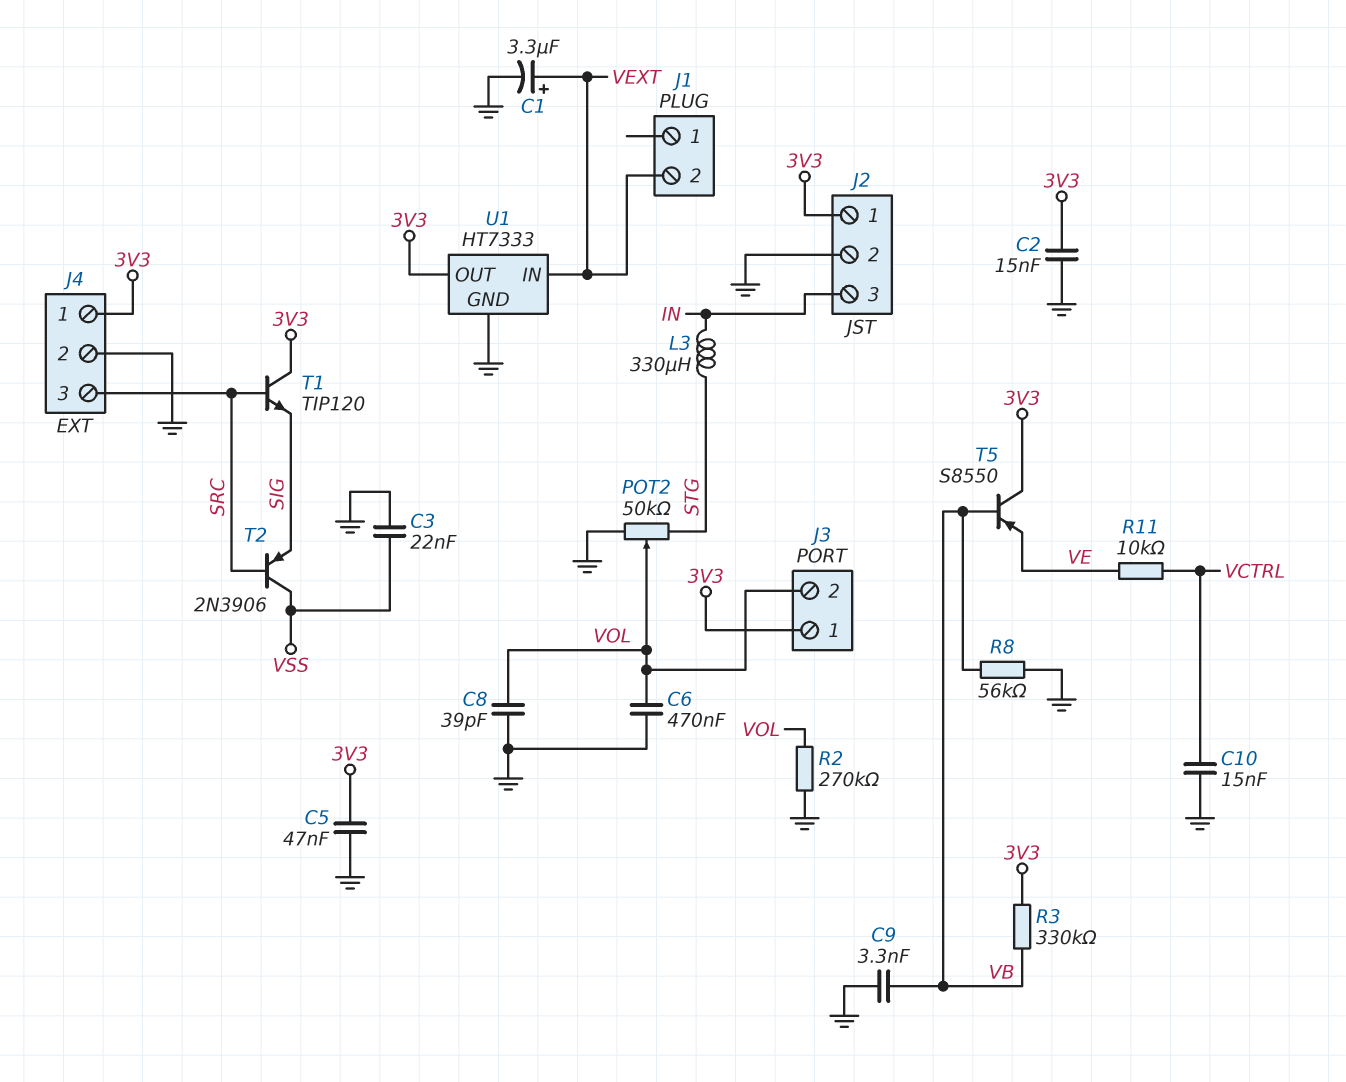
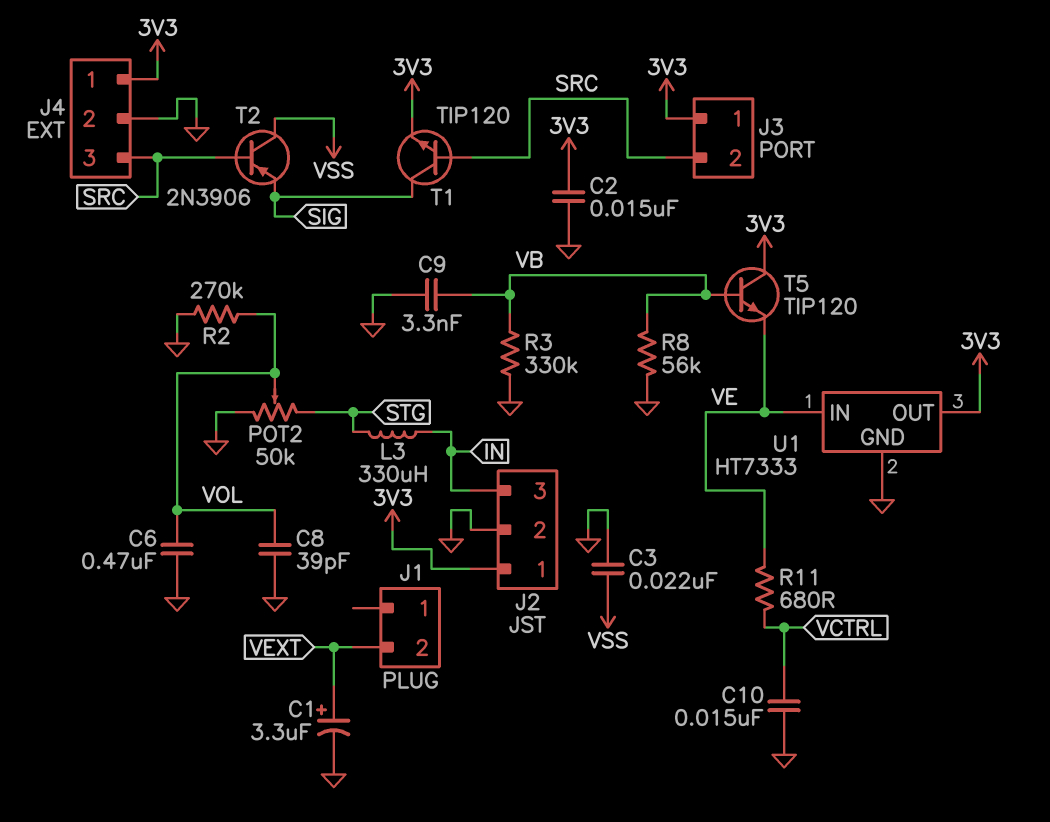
C5: 47nF (3V3, GND) -> none
J3 pin 2: VOL -> SRC
R3: 330k (3V3, VB) -> 330k (GND, VB)
R11: 10k (VCTRL, VE) -> 680 (VCTRL, VE)
T1: NPN TIP120 (B SRC, C 3V3, E SIG) -> NPN TIP120 (B SRC, C SIG, E 3V3)
T5: PNP S8550 (B VB, C 3V3, E VE) -> NPN TIP120 (B VB, C 3V3, E VE)
U1 pin IN: VEXT -> VE

